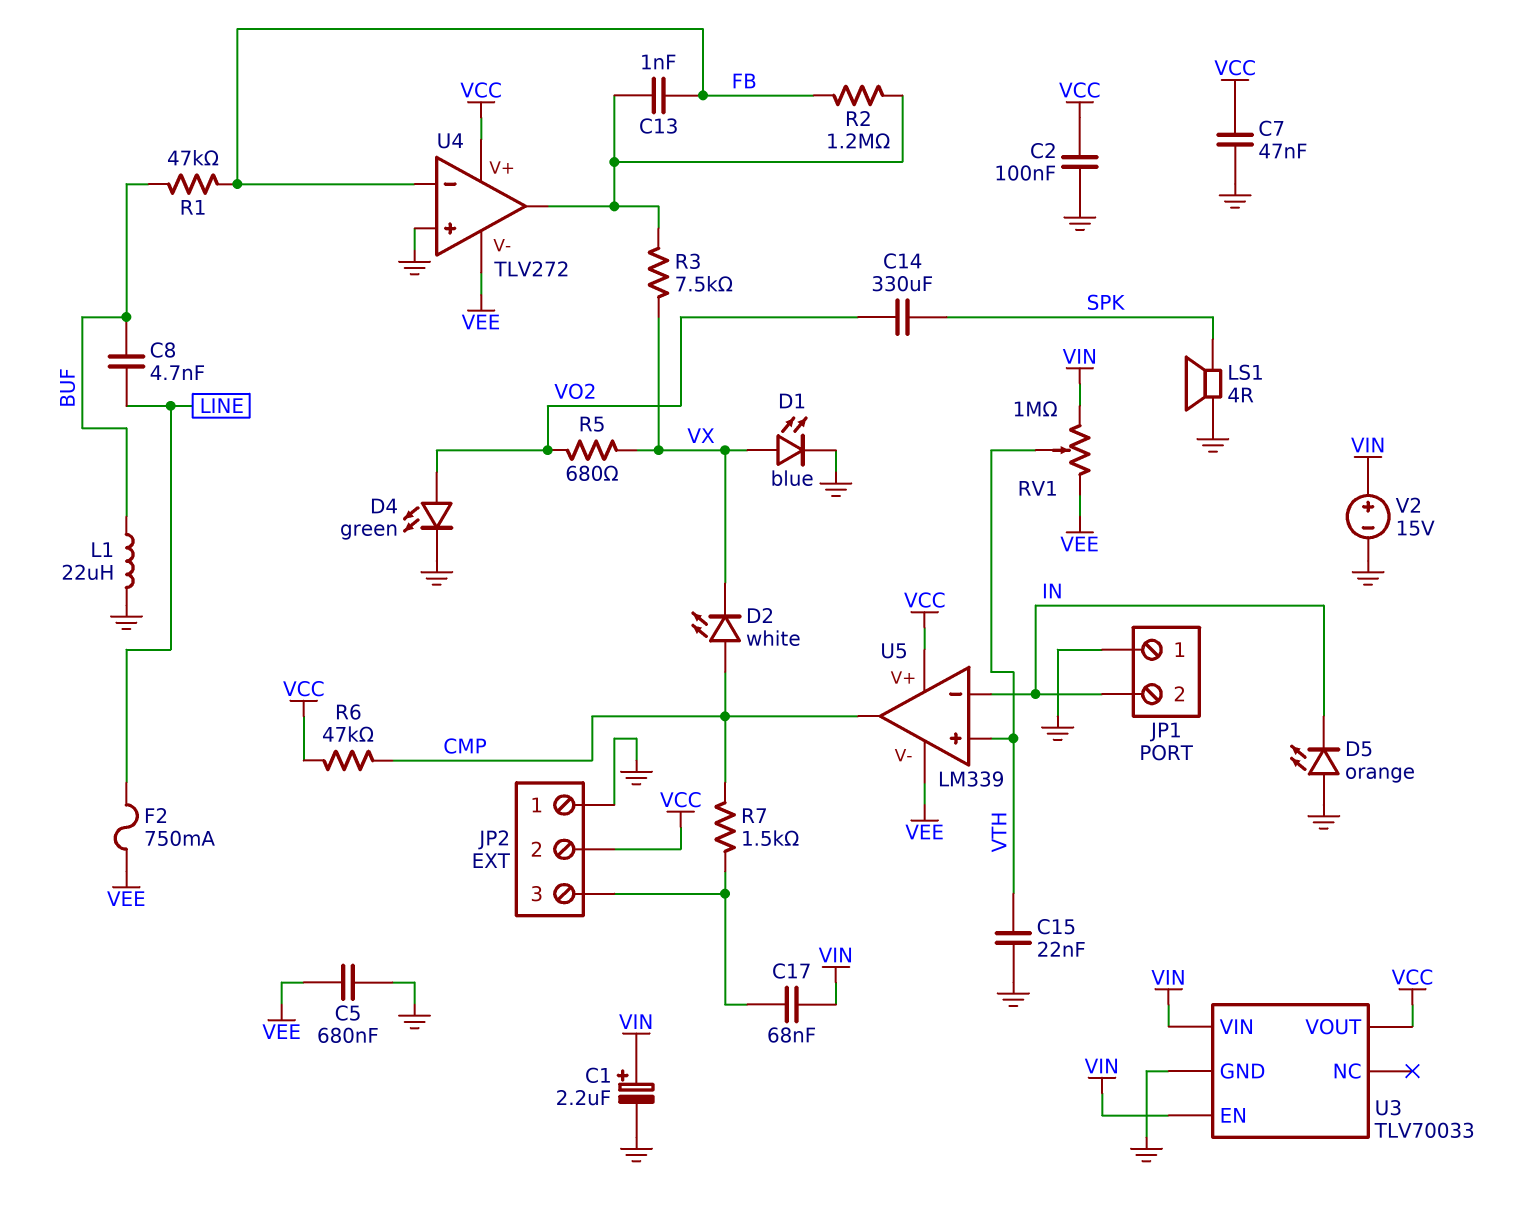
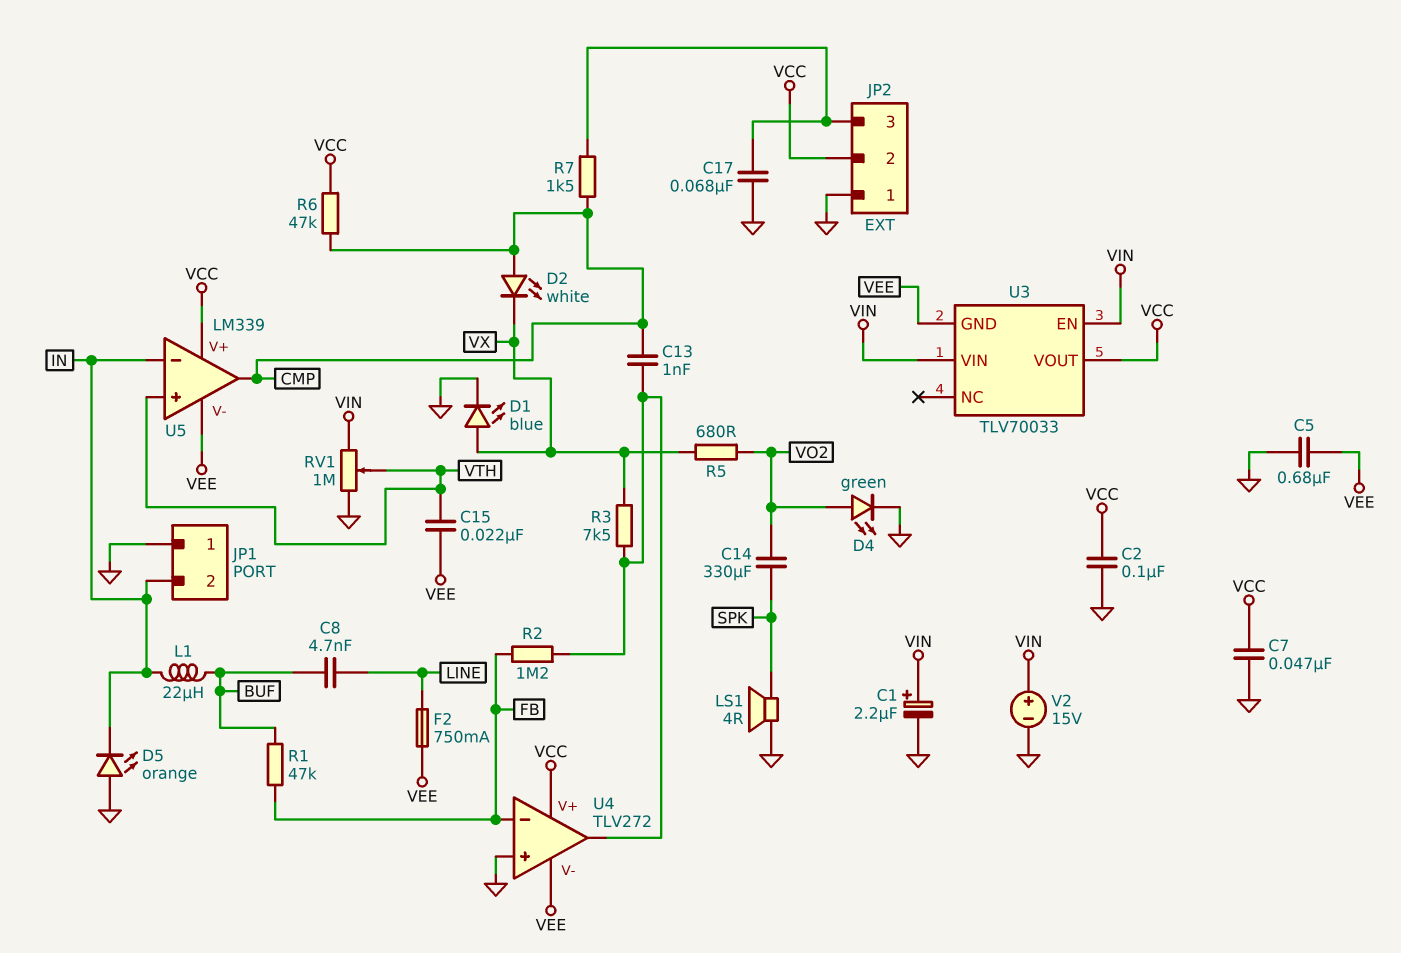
C13: 1nF (FB, U4/out) -> 1nF (CMP, U4/out)
C15: 22nF (GND, VTH) -> 22nF (VEE, VTH)
C17: 68nF (JP2/3, VIN) -> 68nF (GND, JP2/3)
L1: 22uH (BUF, GND) -> 22uH (BUF, IN)
RV1: 1M (VEE, VIN, wiper VTH) -> 1M (GND, VIN, wiper VTH)
U3 pin GND: GND -> VEE

